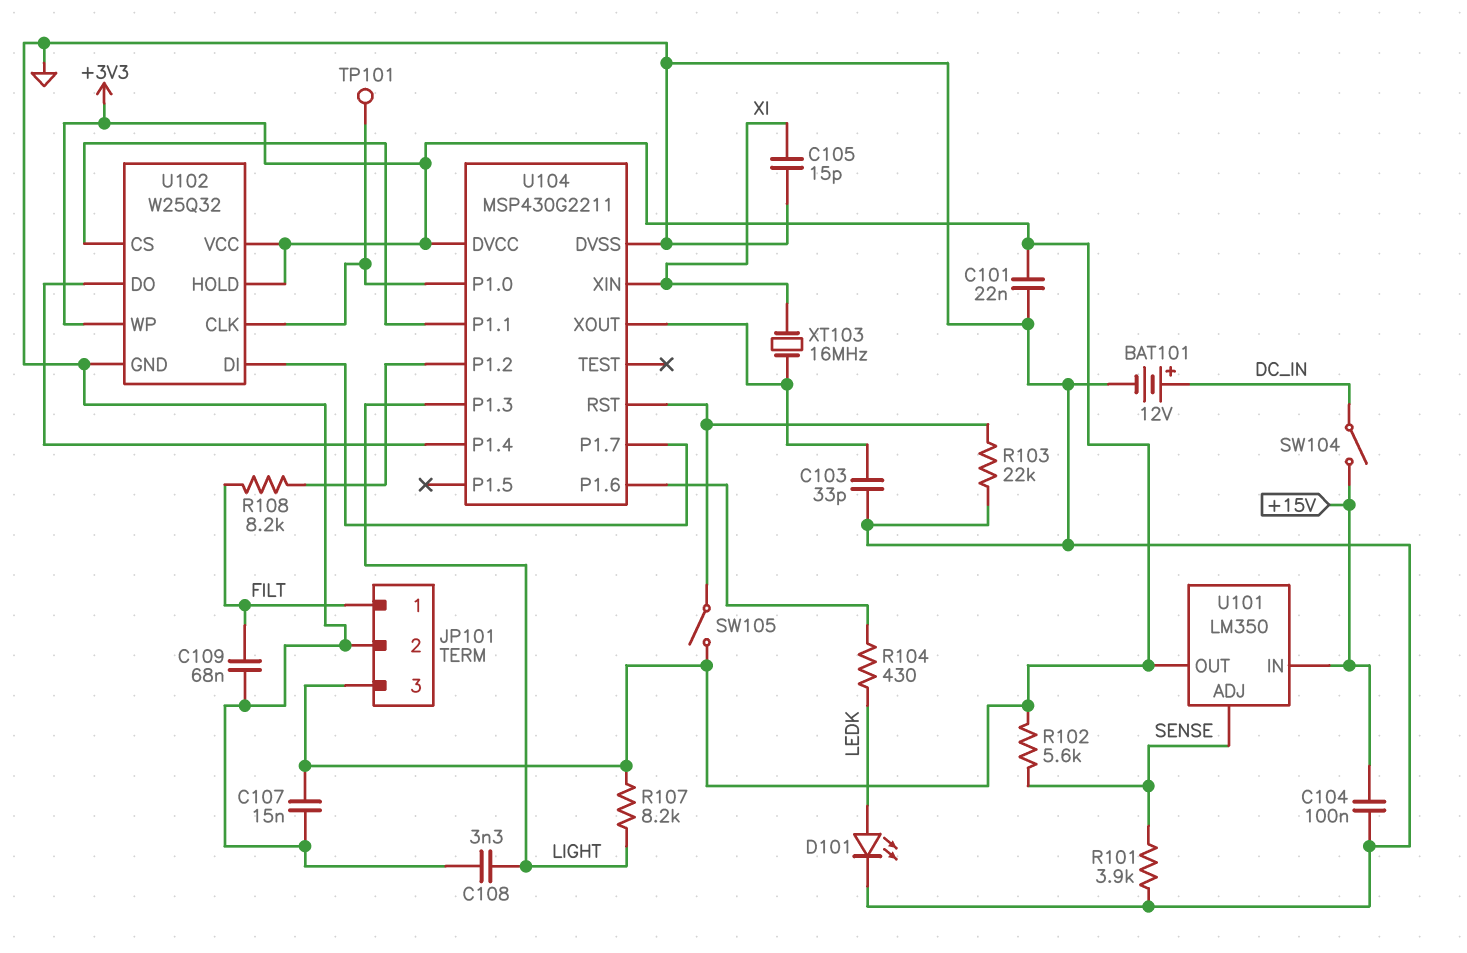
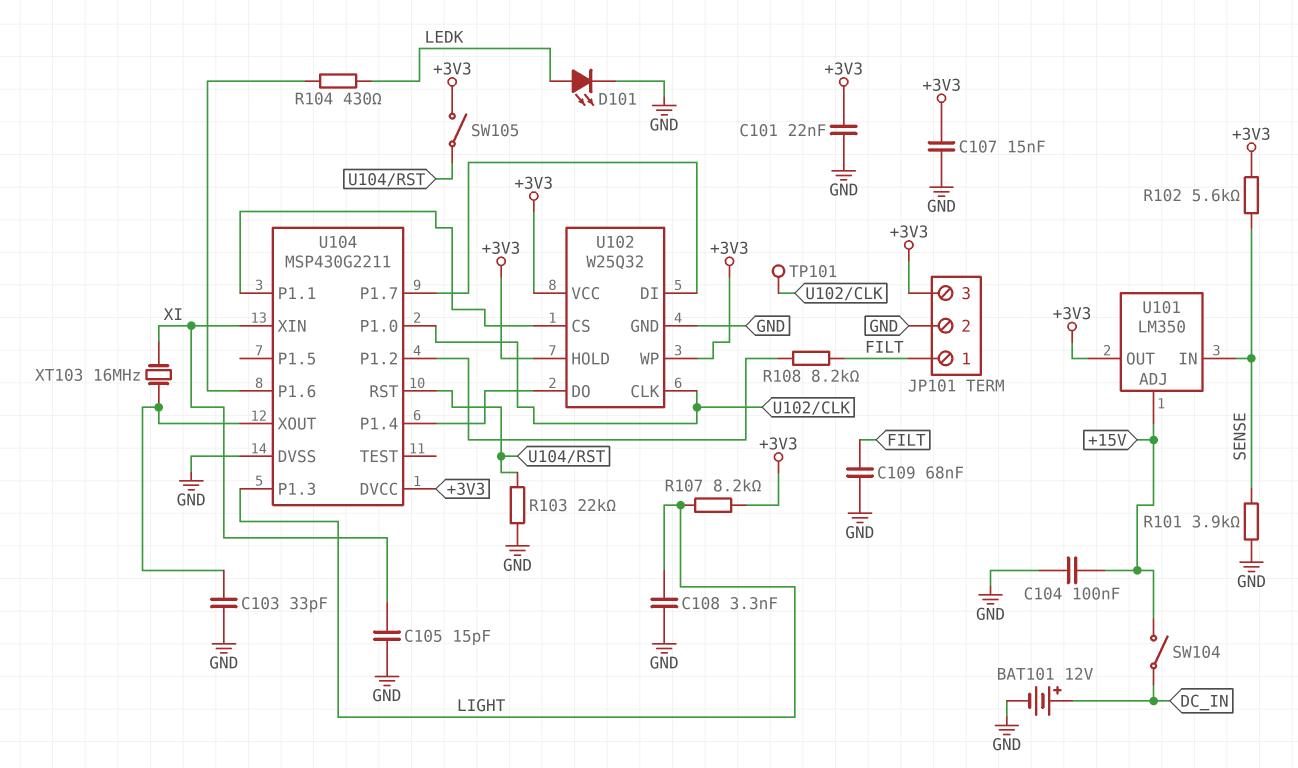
U101 pin ADJ: SENSE -> +15V
U101 pin IN: +15V -> SENSE

